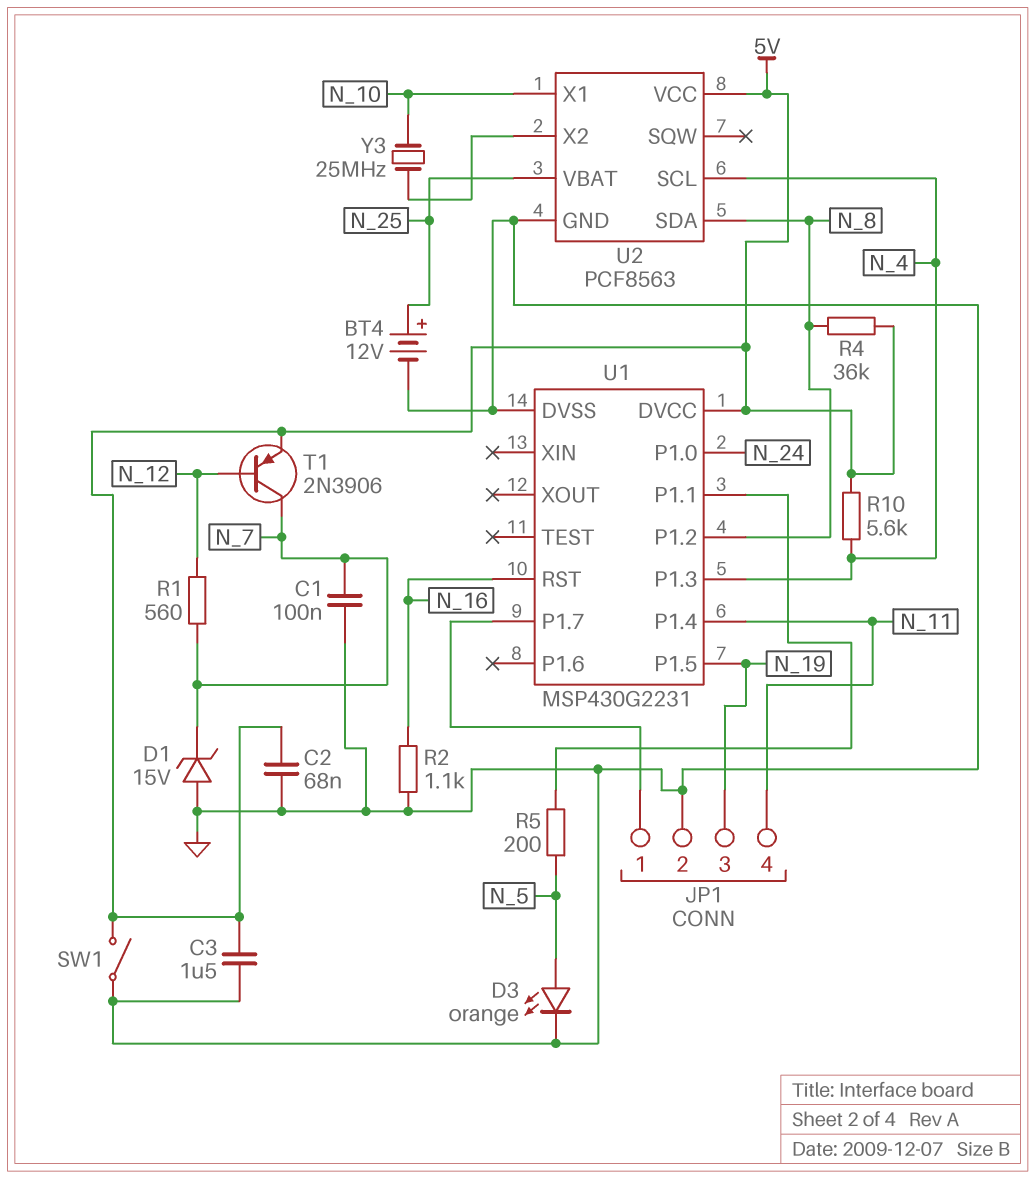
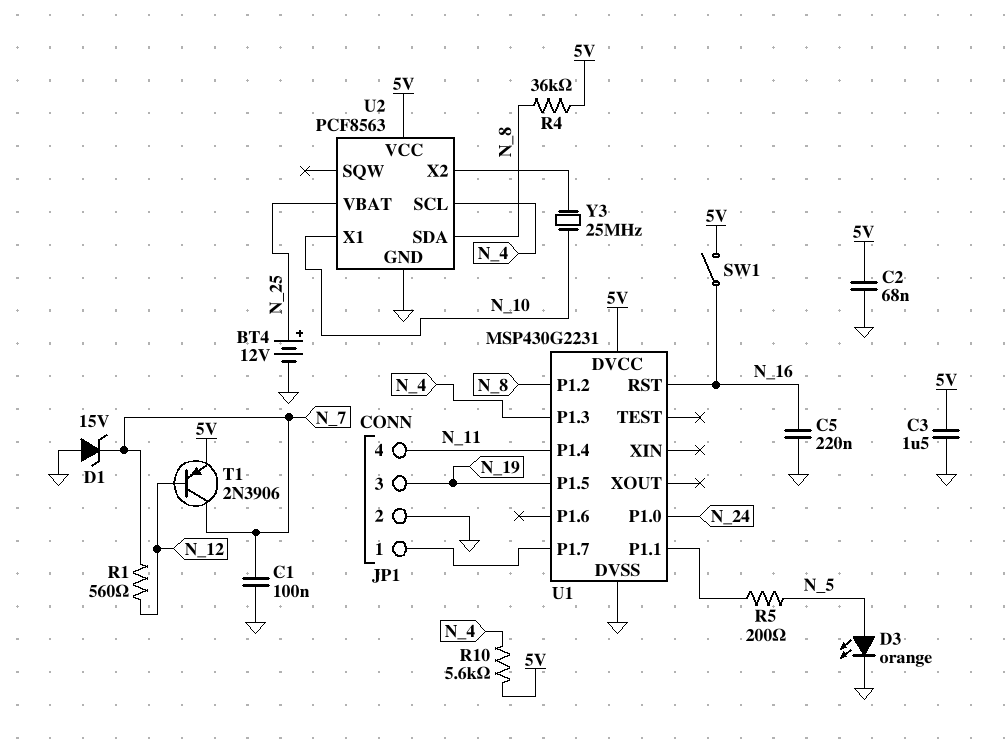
C5: none -> 220nF (GND, N_16)
R2: 1.1k (GND, N_16) -> none
SW1: switch (5V, GND) -> switch (5V, N_16)

